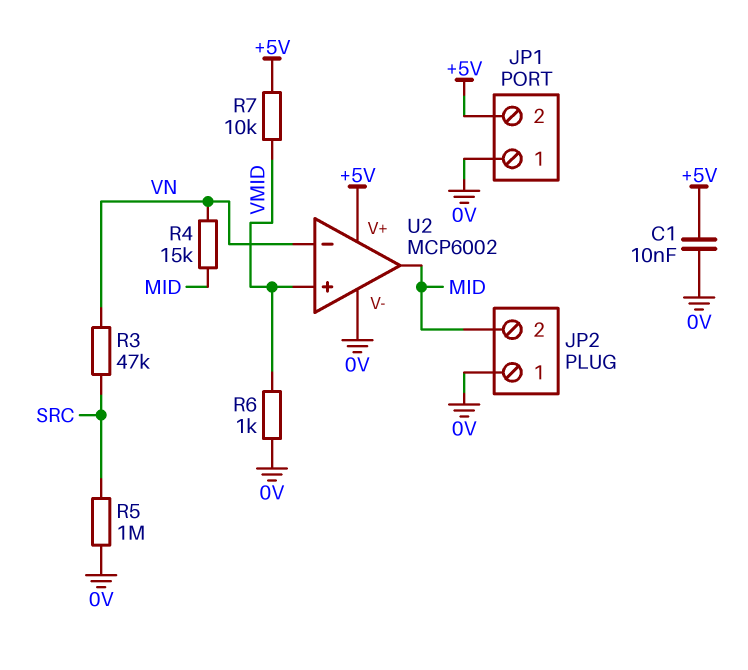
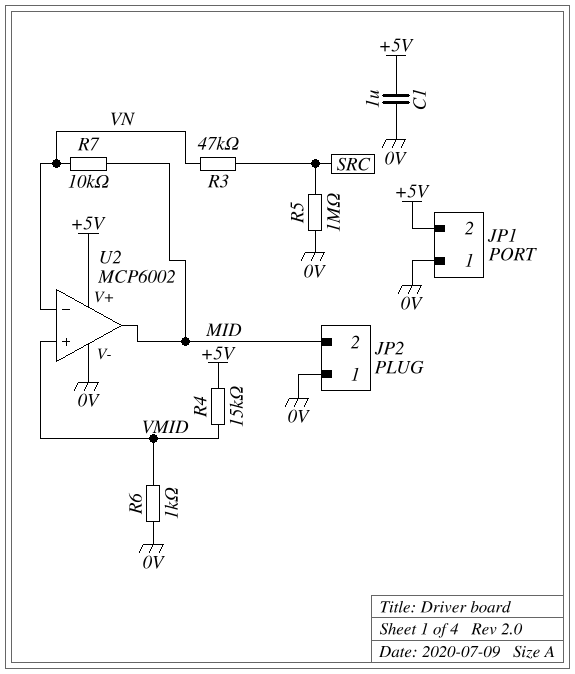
C1: 10nF (+5V, 0V) -> 1uF (+5V, 0V)
R4: 15k (MID, VN) -> 15k (+5V, VMID)
R7: 10k (+5V, VMID) -> 10k (MID, VN)

